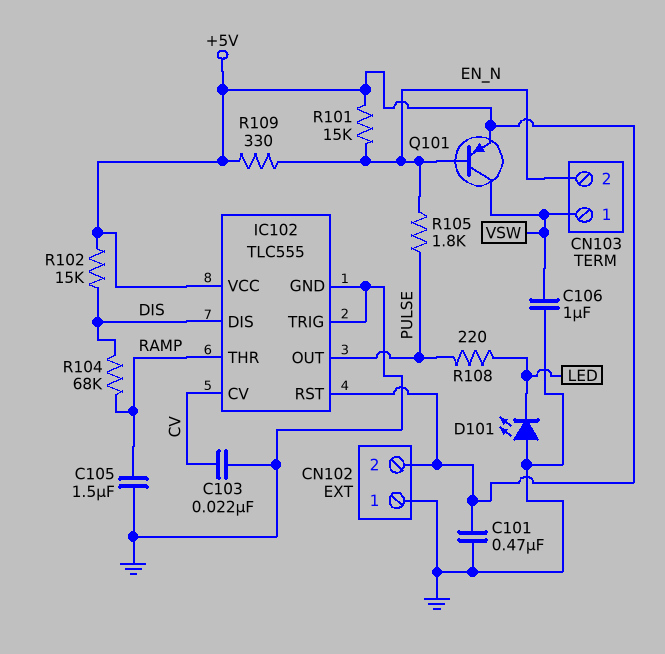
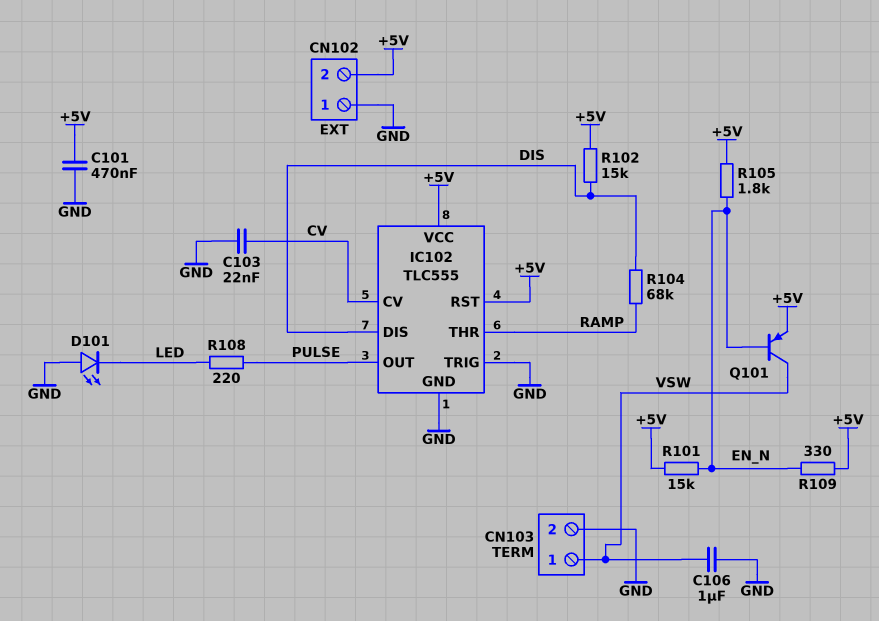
C105: 1.5uF (GND, RAMP) -> none
CN103 pin 2: EN_N -> GND
R105: 1.8k (EN_N, PULSE) -> 1.8k (+5V, EN_N)

